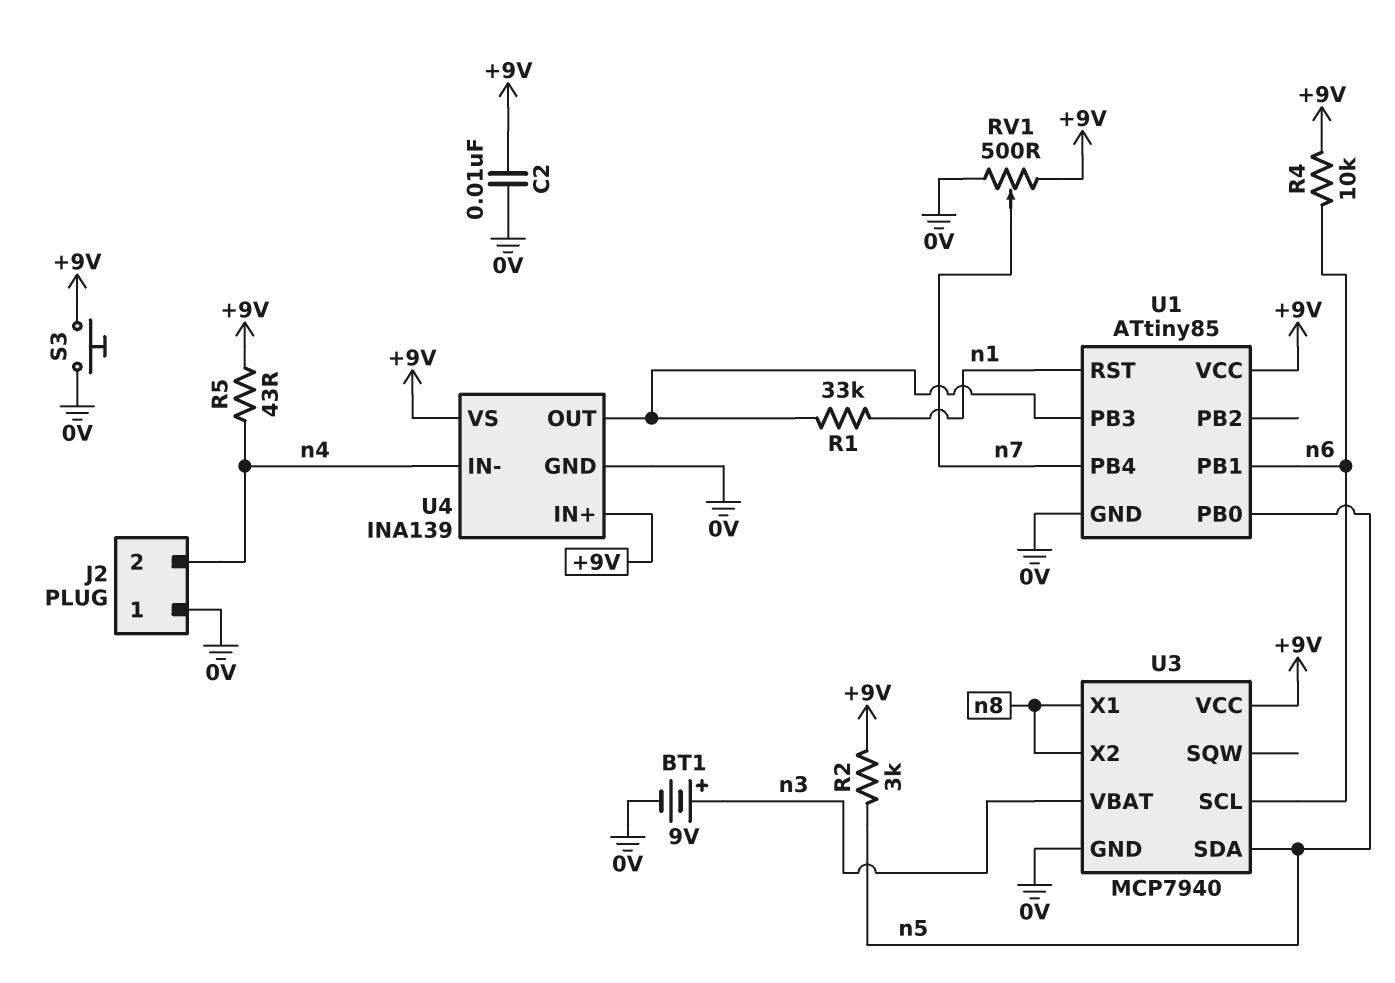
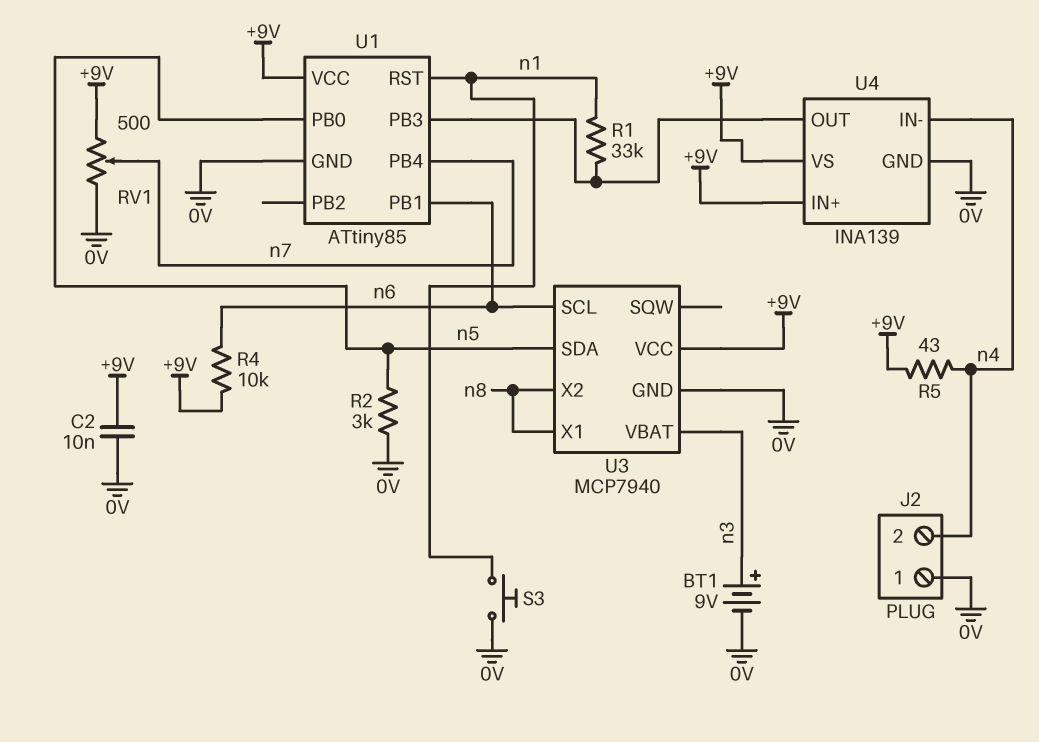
R2: 3k (+9V, n5) -> 3k (0V, n5)
S3: button (+9V, 0V) -> button (0V, n1)

